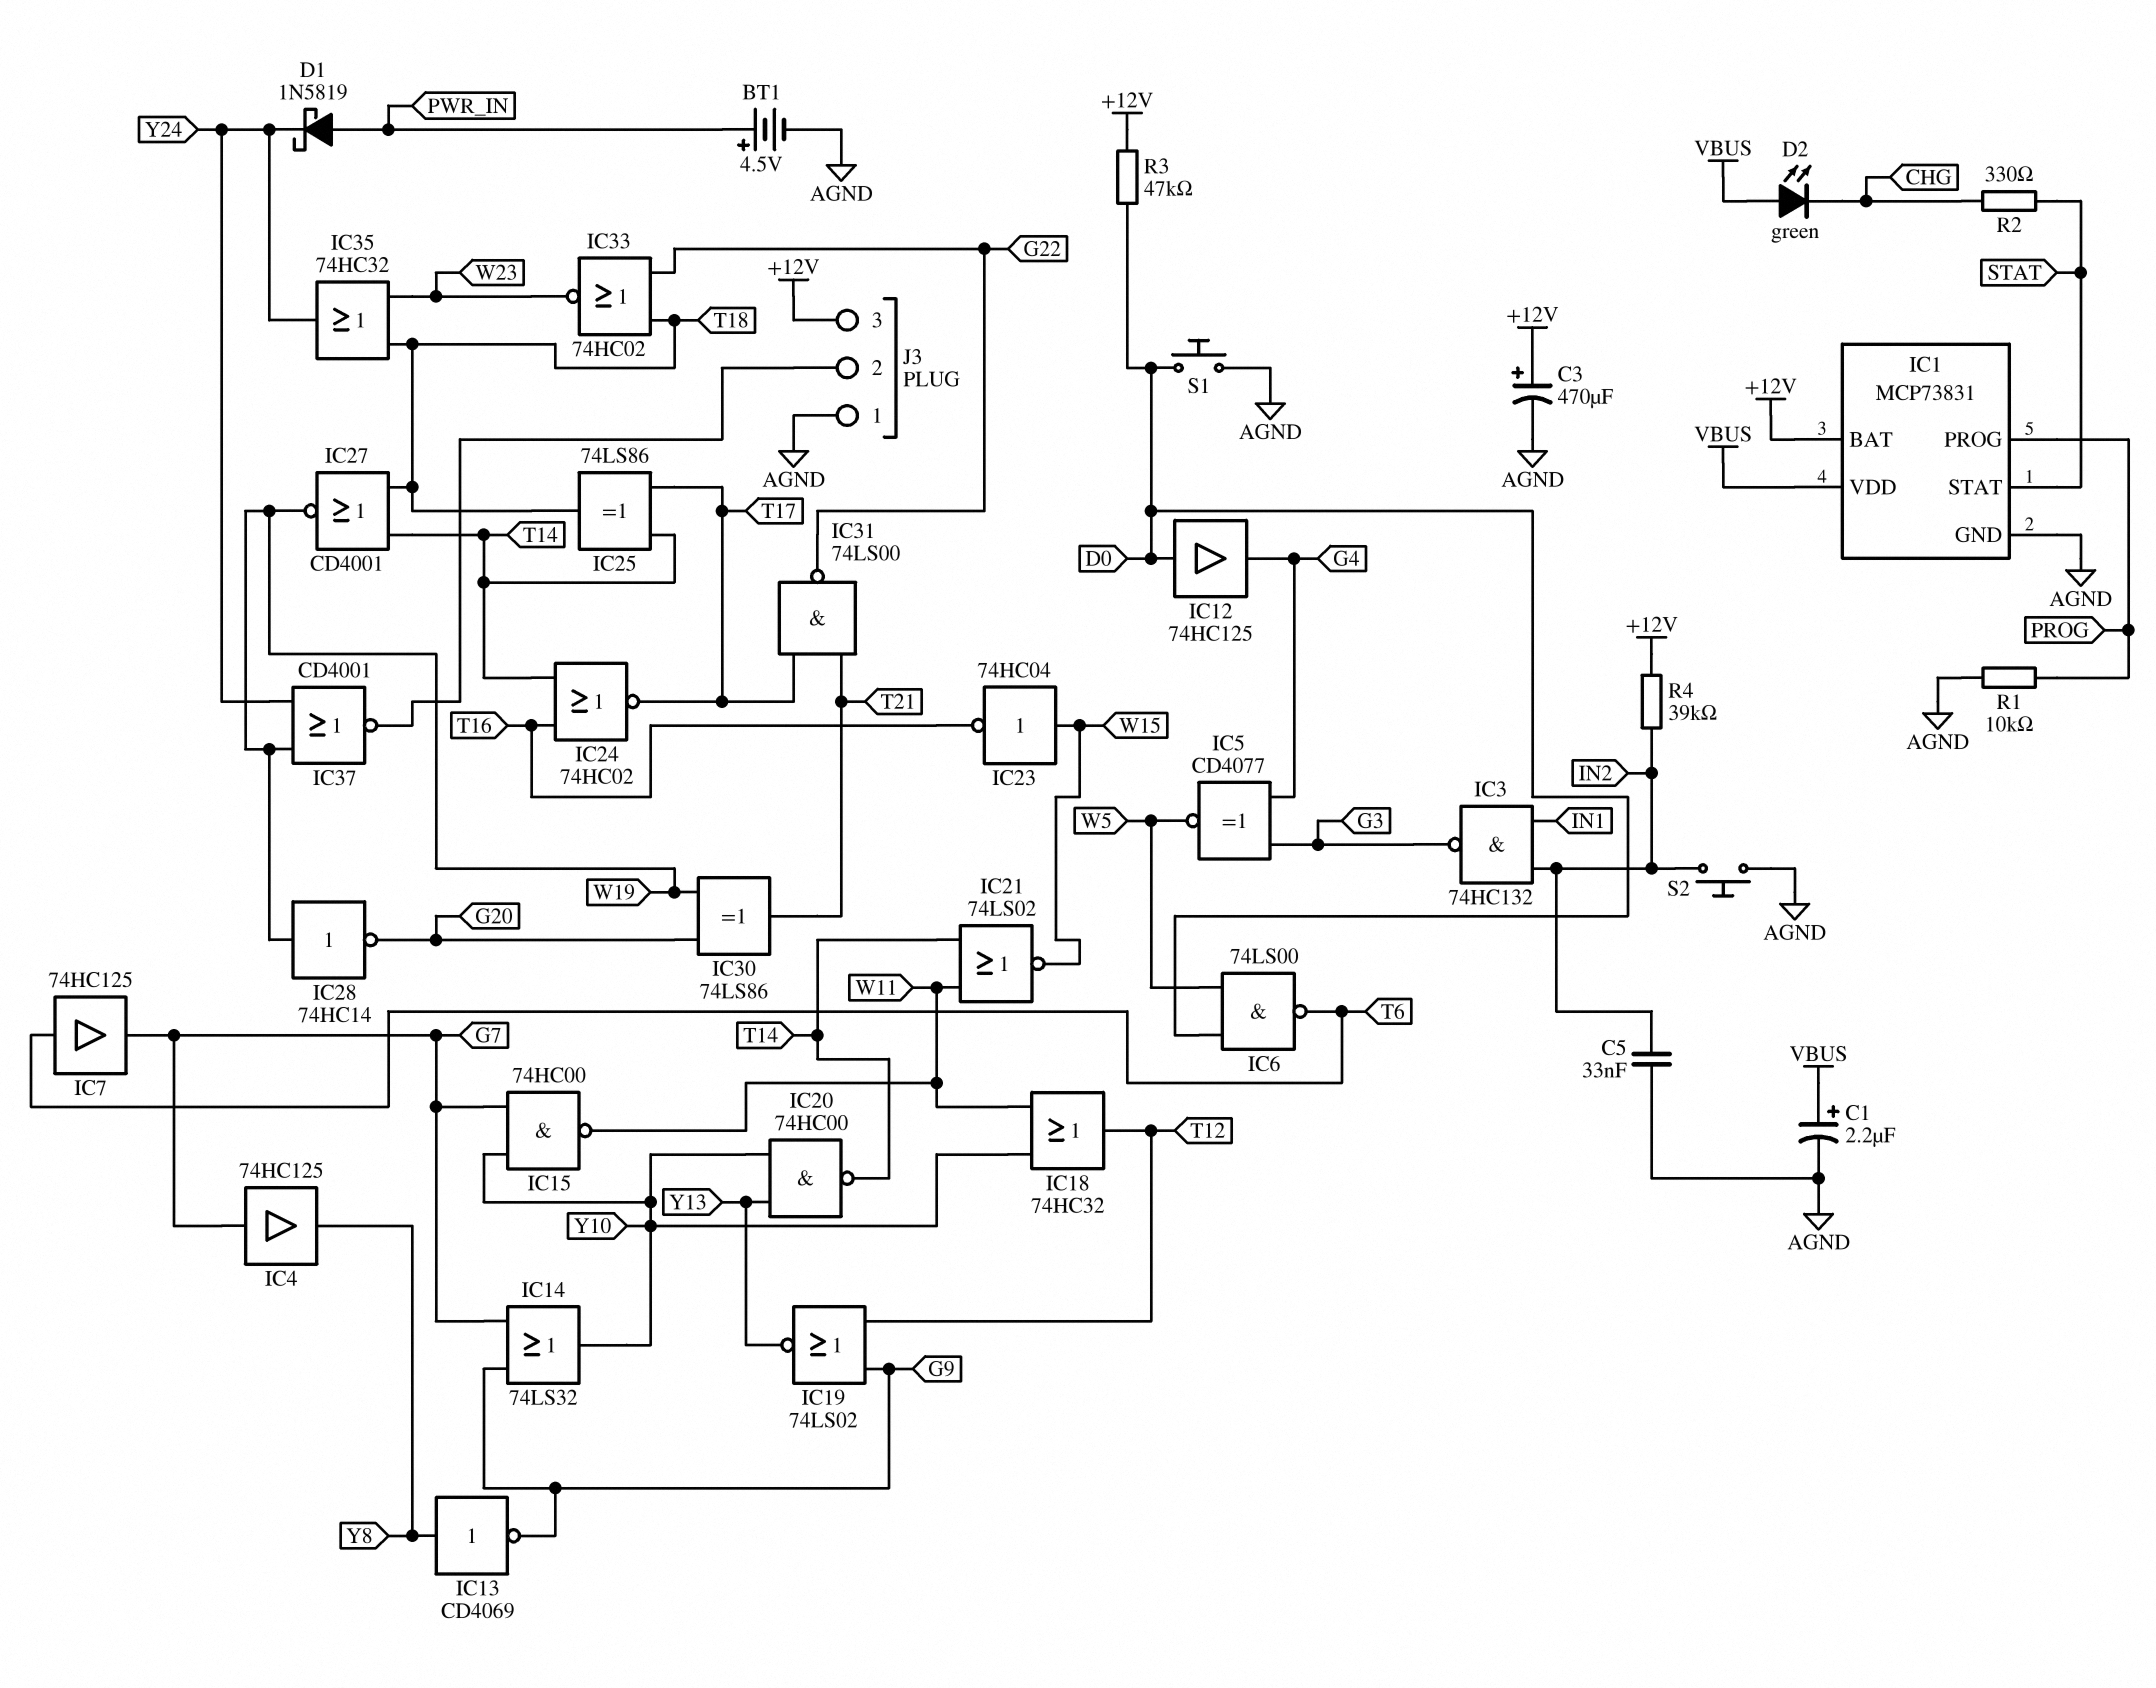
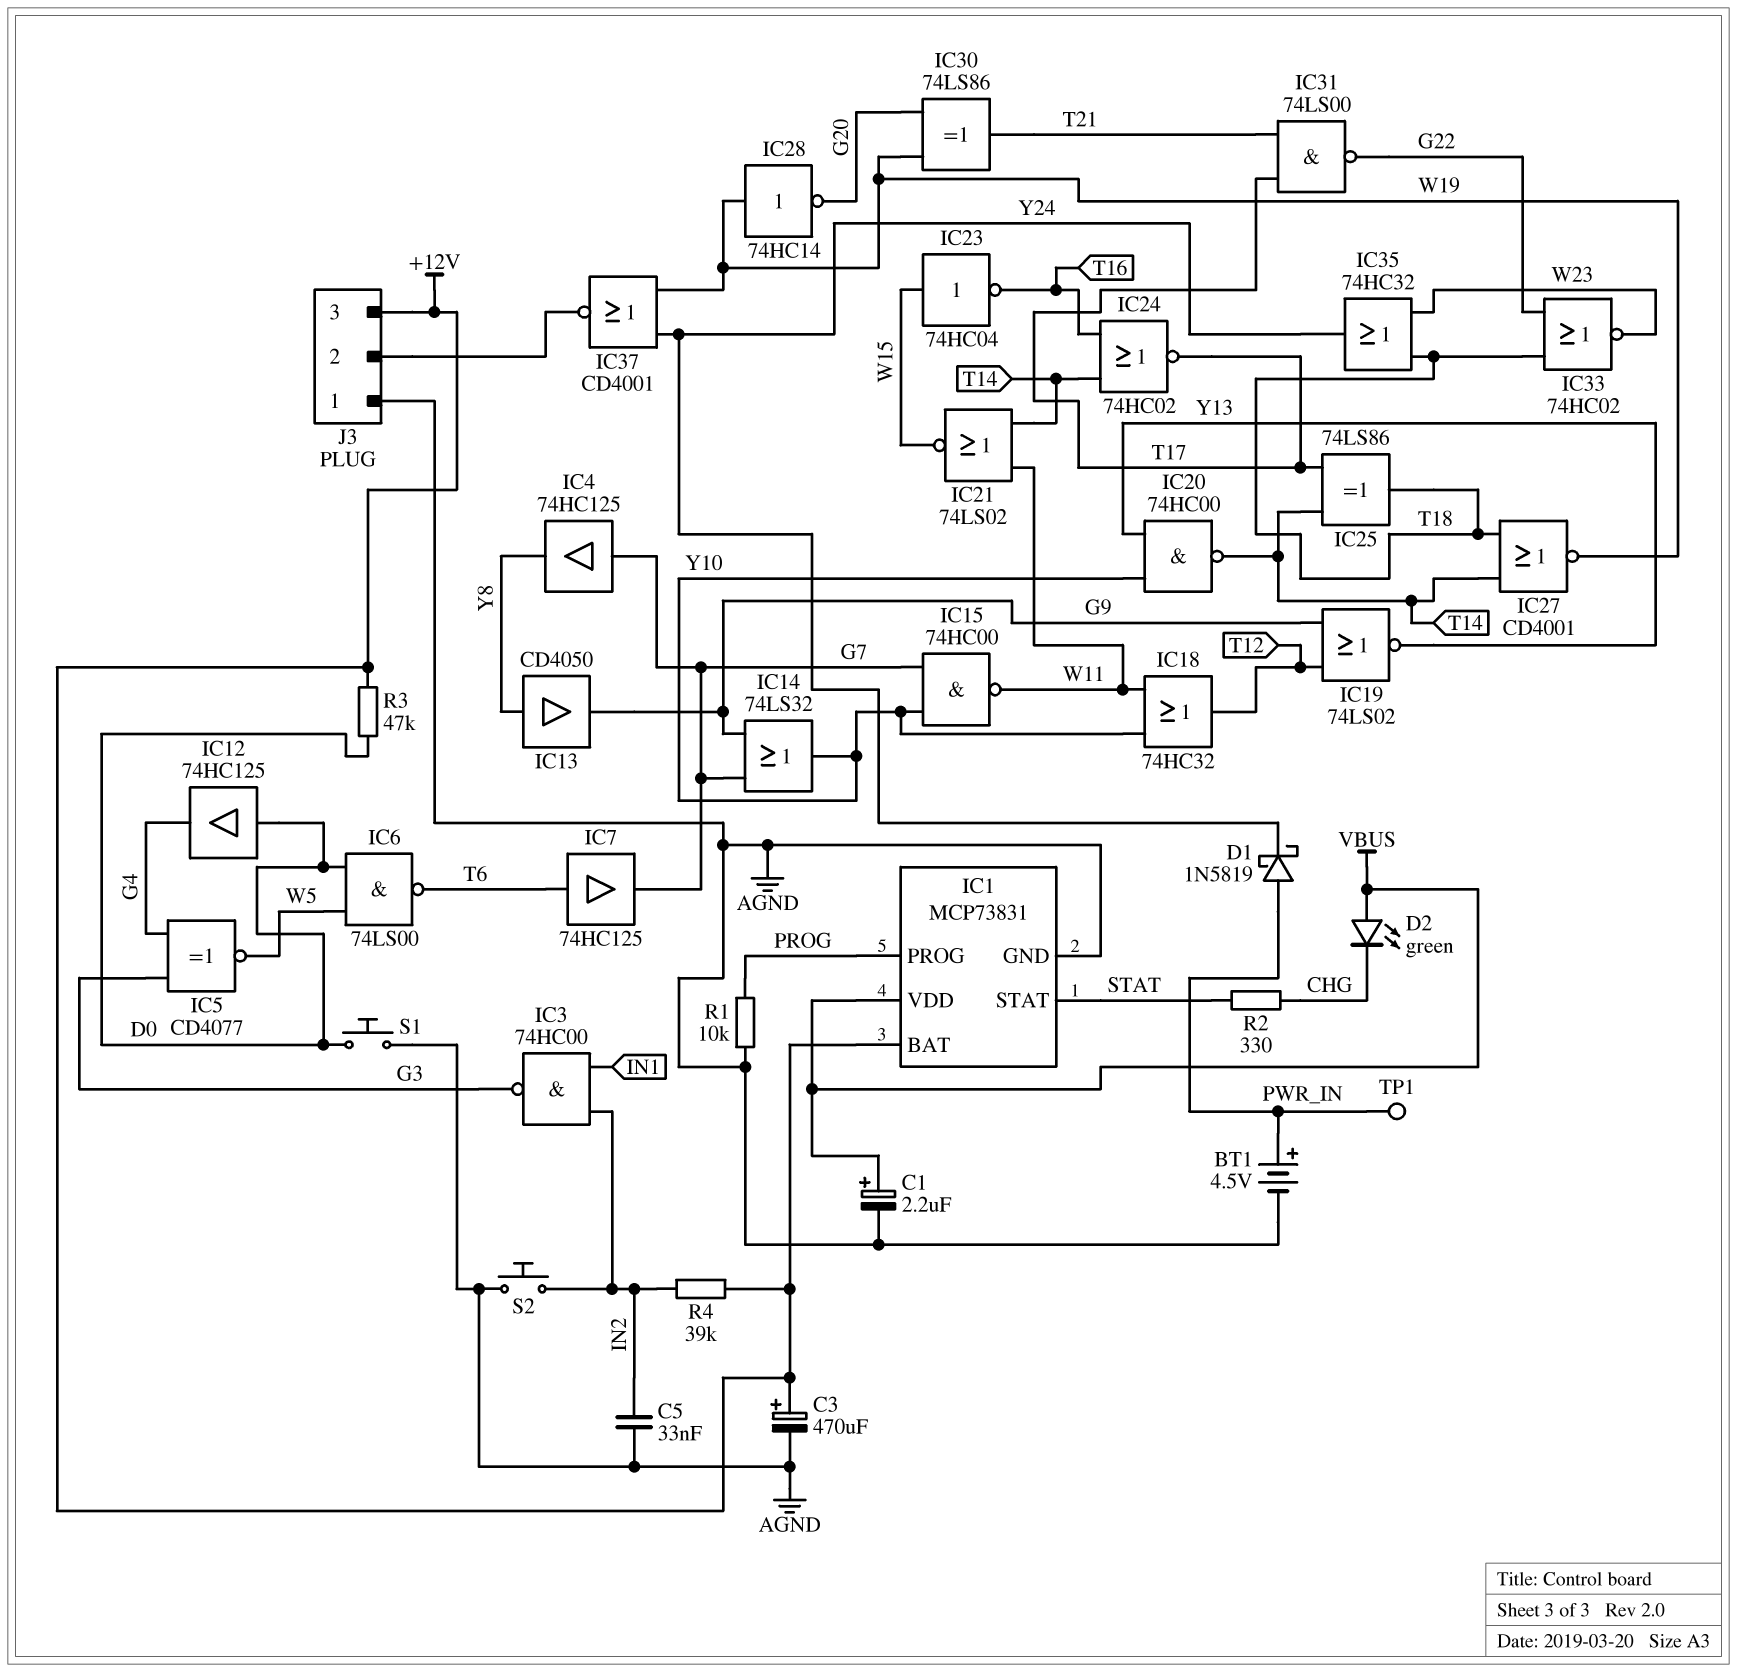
IC3: NAND 74HC132 (in IN1, in IN2, out G3) -> NAND 74HC00 (in IN1, in IN2, out G3)
IC13: NOT CD4069 (in Y8, out G9) -> buffer CD4050 (in Y8, out G9)
TP1: none -> test point (PWR_IN)

